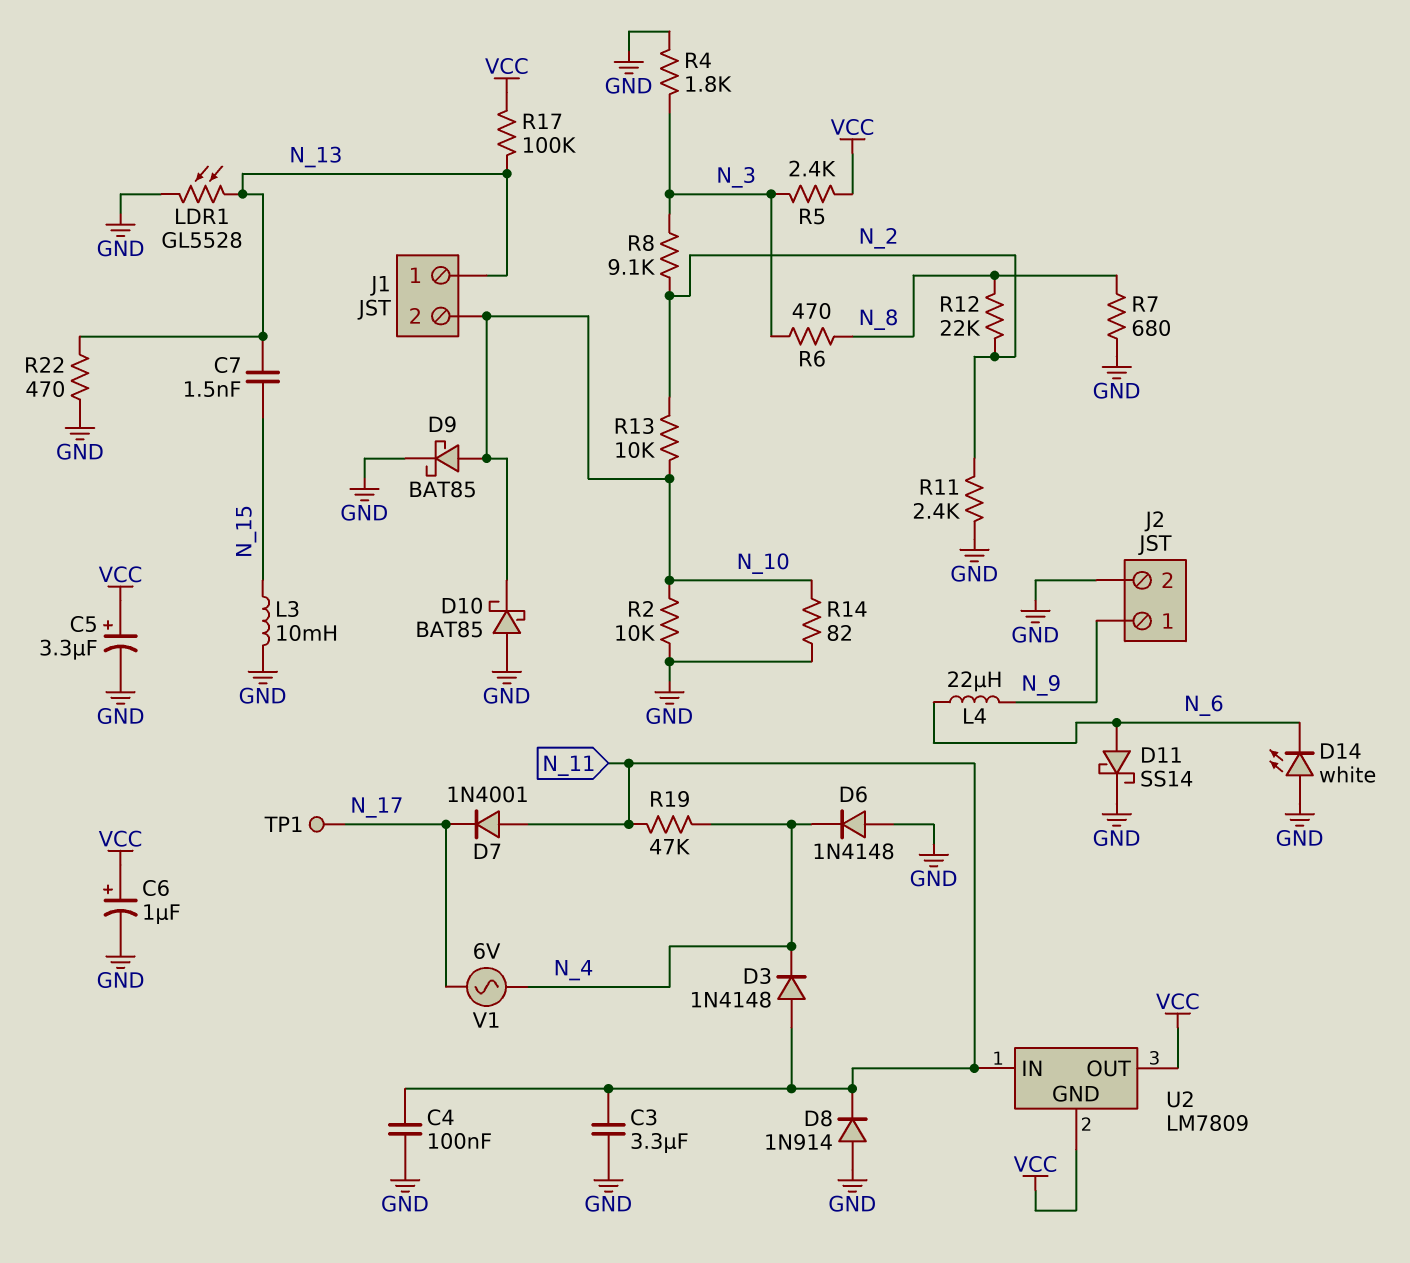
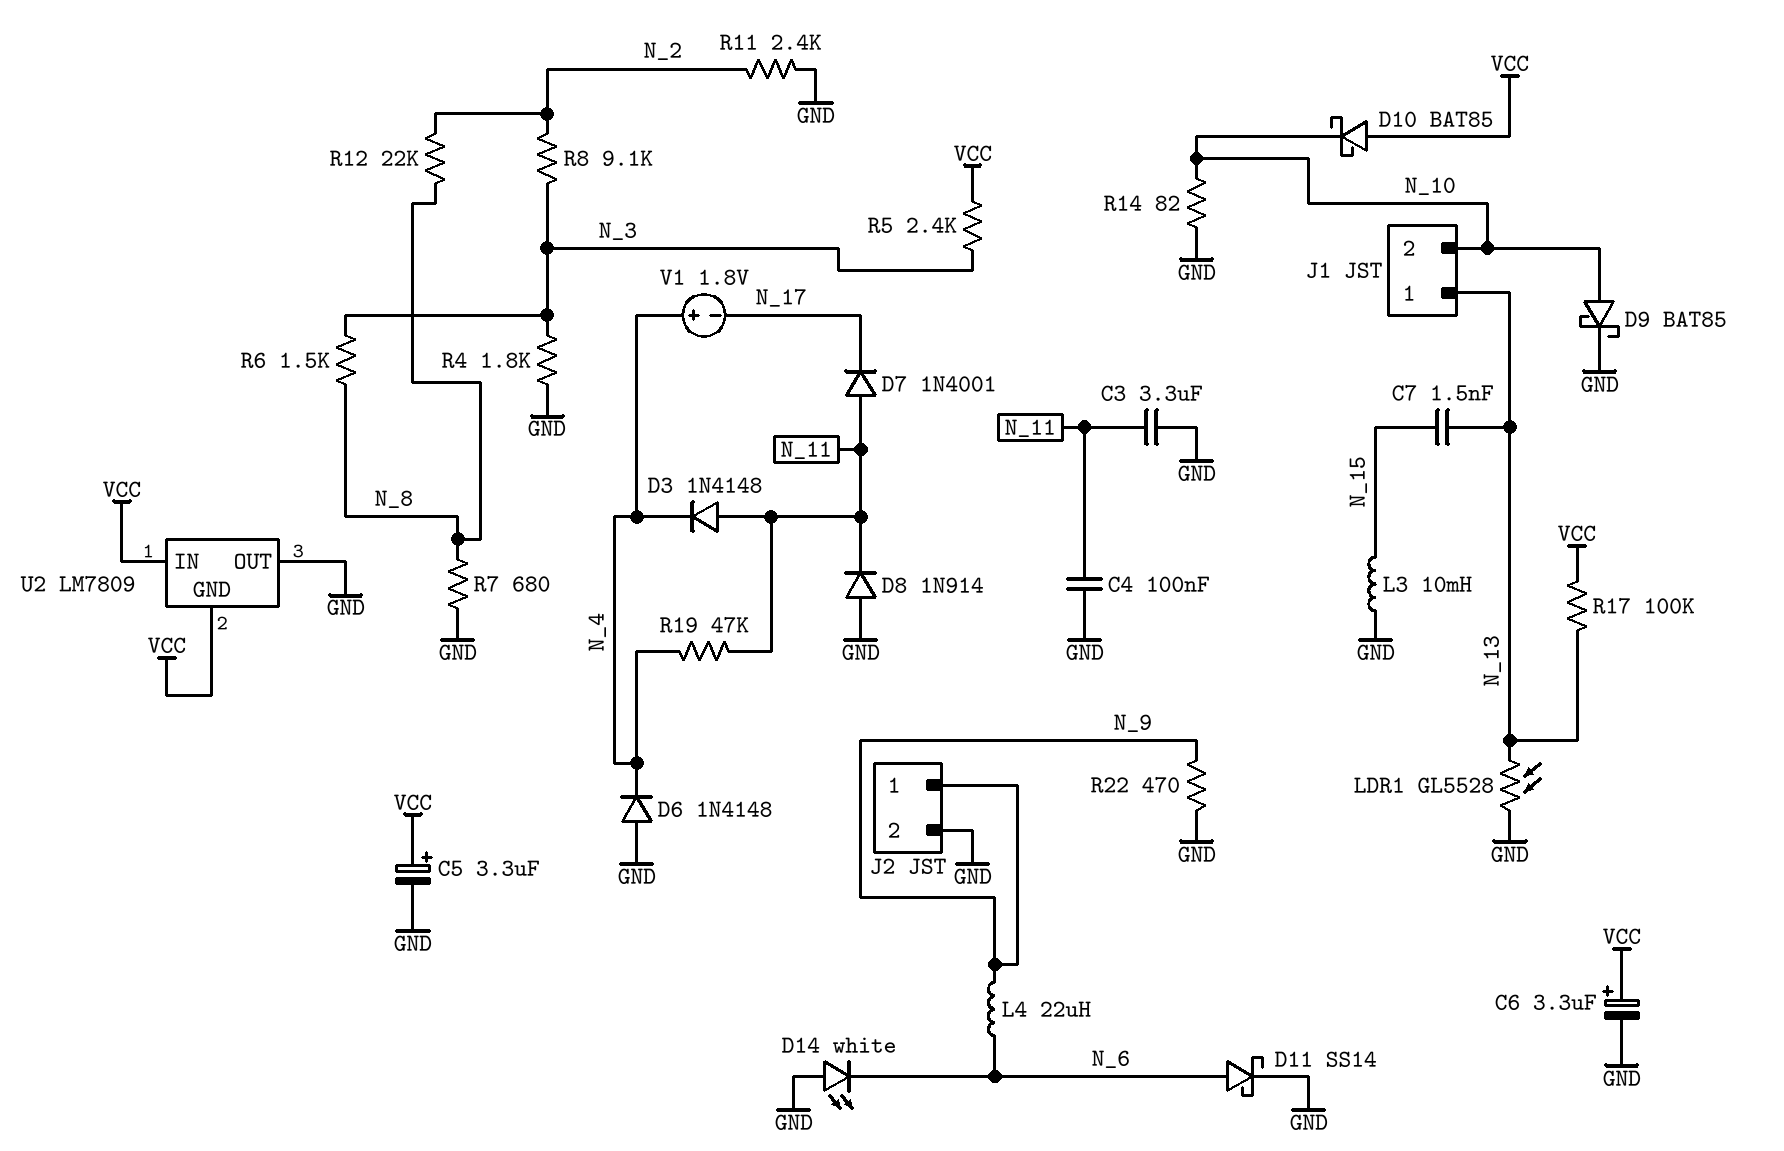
C6: 1uF (plus VCC, minus GND) -> 3.3uF (plus VCC, minus GND)
D10: schottky BAT85 (A GND, K N_10) -> schottky BAT85 (A VCC, K N_10)
R2: 10k (GND, N_10) -> none
R6: 470 (N_3, N_8) -> 1.5k (N_3, N_8)
R13: 10k (N_2, N_10) -> none
R22: 470 (GND, N_13) -> 470 (GND, N_9)
TP1: test point (N_17) -> none
U2 pin IN: N_11 -> VCC
U2 pin OUT: VCC -> GND
V1: AC 6V (N_4, N_17) -> 1.8V (plus N_4, minus N_17)

